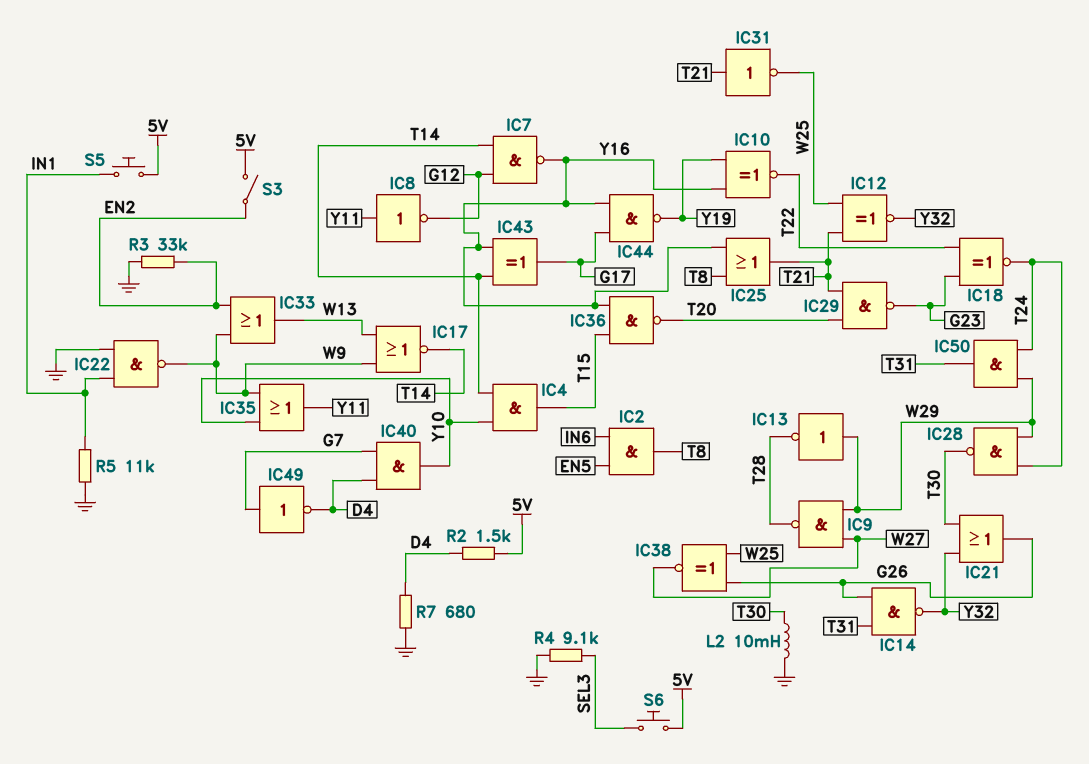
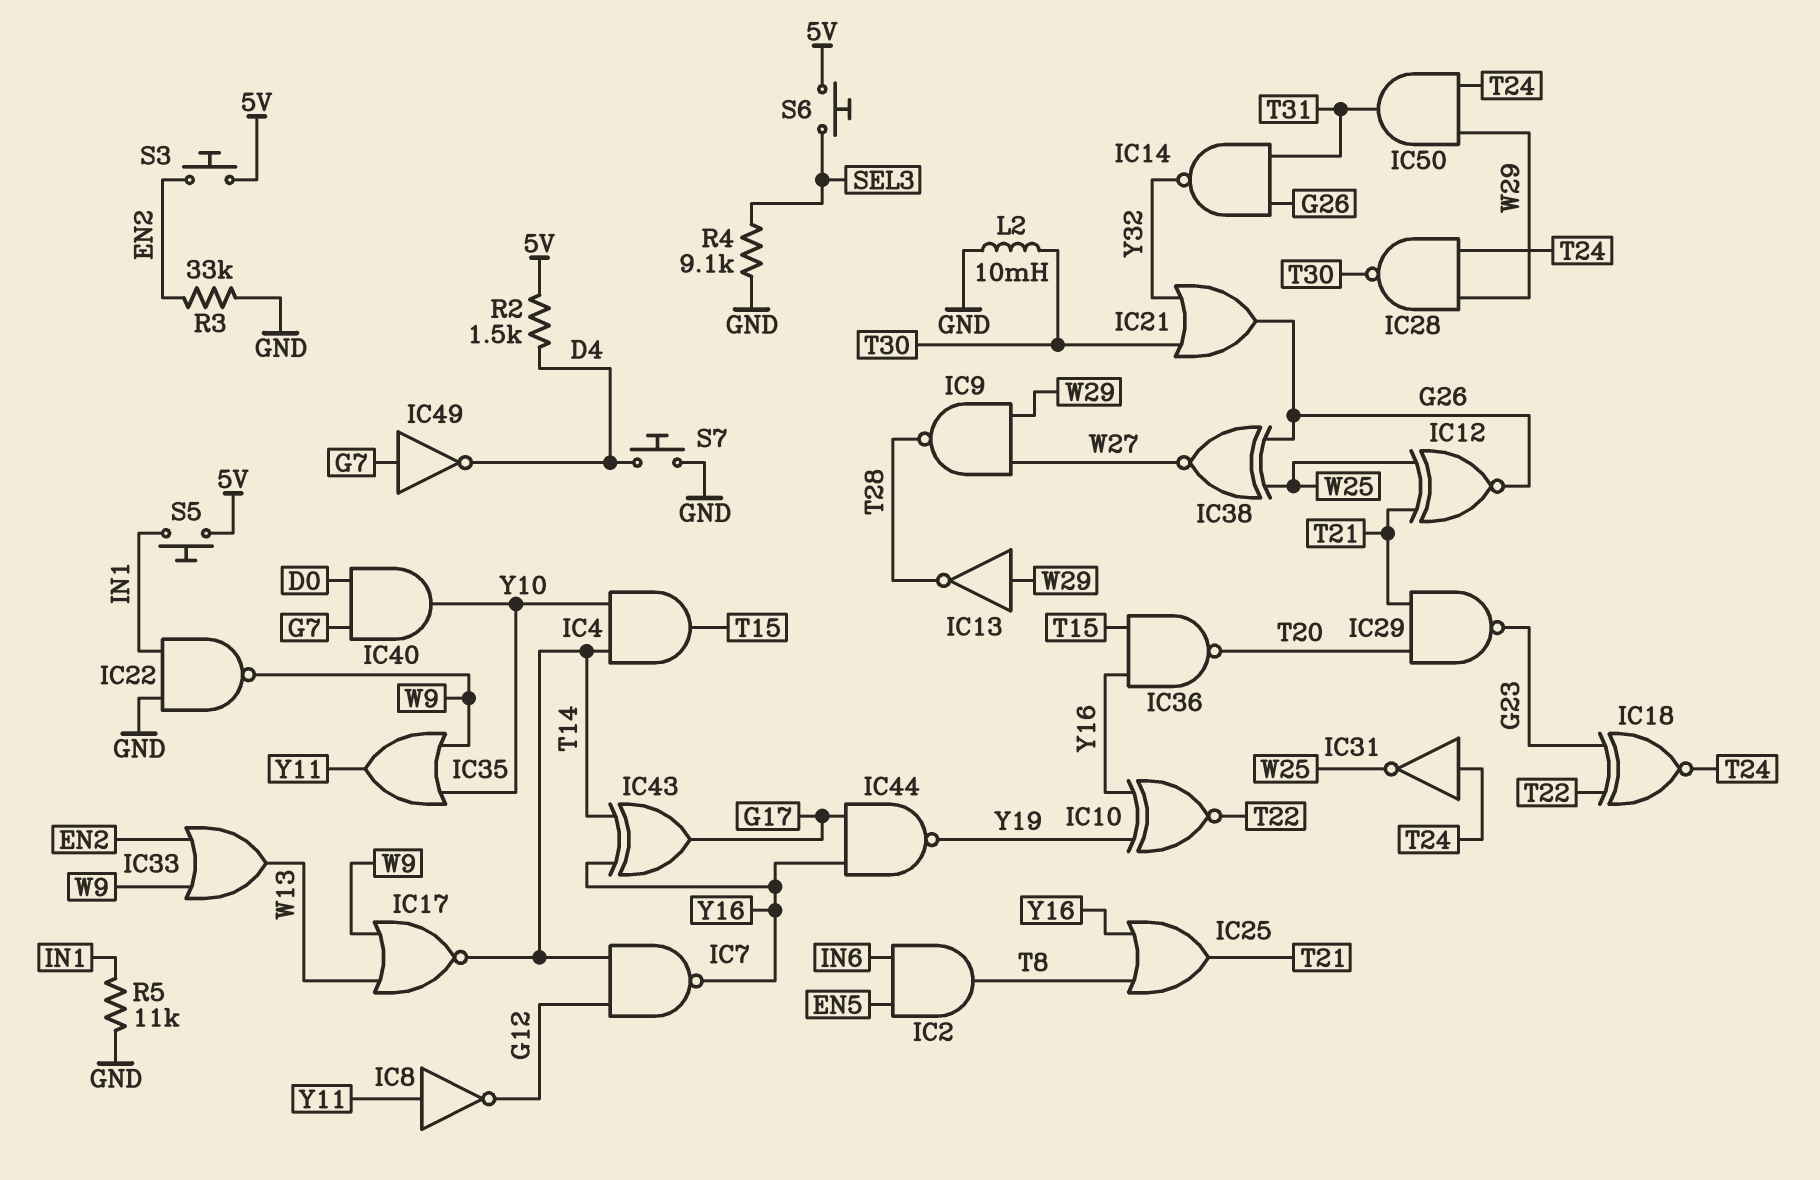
IC12: XNOR (in T21, in W25, out Y32) -> XNOR (in T21, in W25, out G26)
IC31: NOT (in T21, out W25) -> NOT (in T24, out W25)
IC40: AND (in D4, in G7, out Y10) -> AND (in D0, in G7, out Y10)
R7: 680 (D4, GND) -> none
S3: switch (5V, EN2) -> button (5V, EN2)
S7: none -> button (D4, GND)

